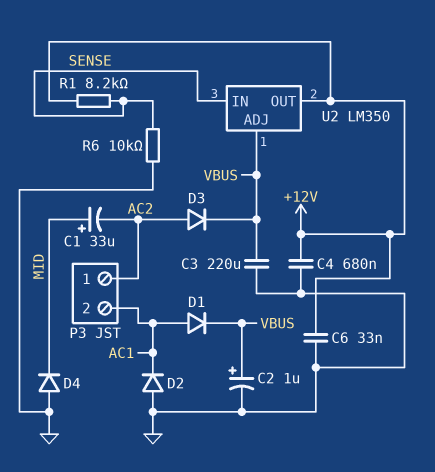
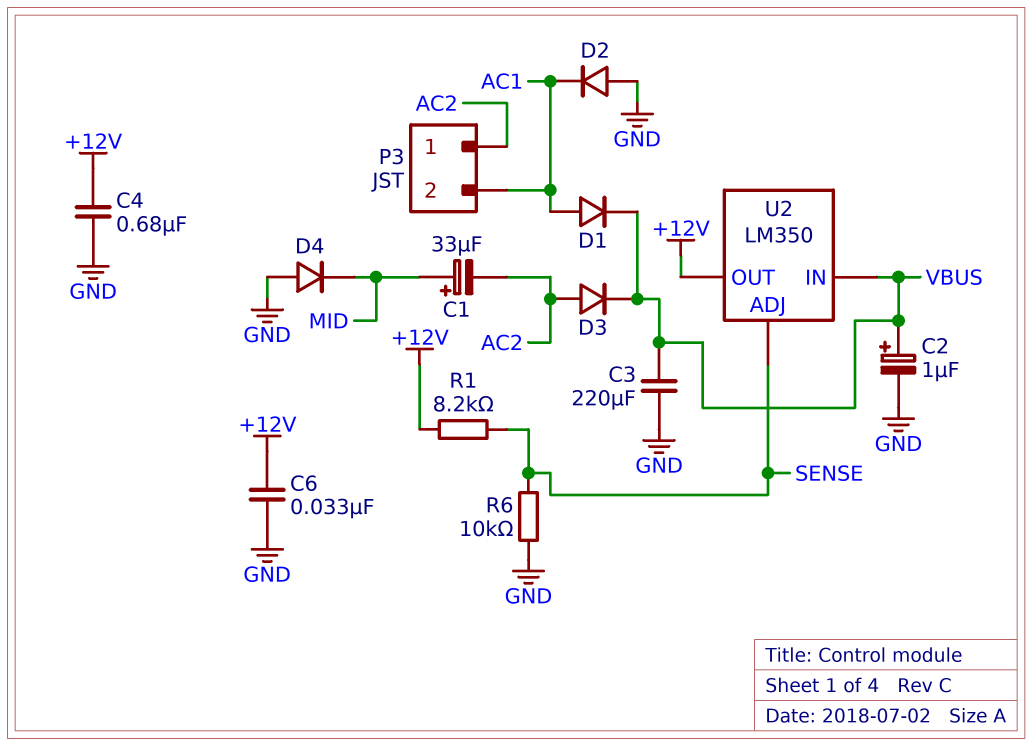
U2 pin ADJ: VBUS -> SENSE
U2 pin IN: SENSE -> VBUS

